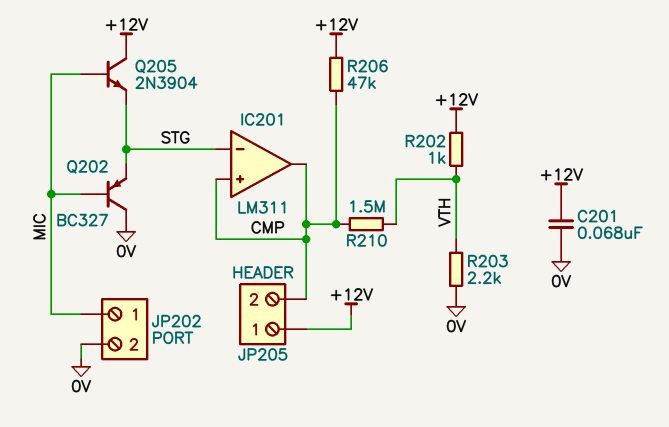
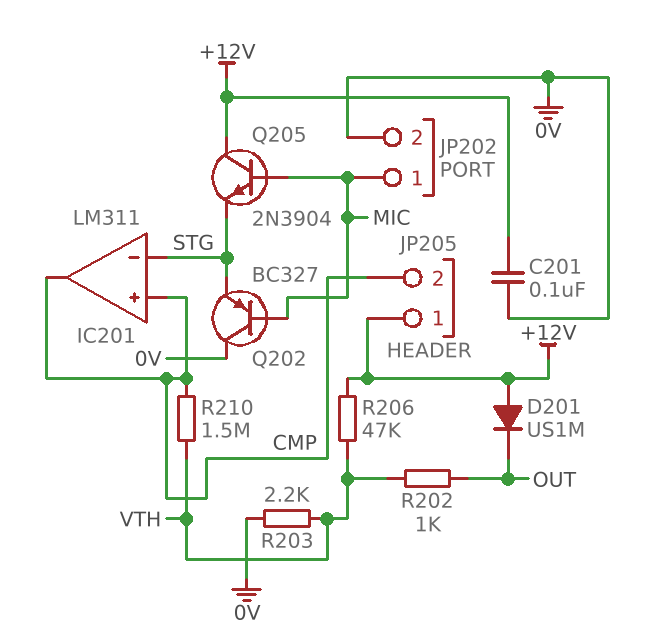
C201: 68nF (+12V, 0V) -> 100nF (+12V, 0V)
D201: none -> diode US1M (A +12V, K OUT)
R202: 1k (+12V, VTH) -> 1k (OUT, VTH)
R206: 47k (+12V, CMP) -> 47k (+12V, VTH)

